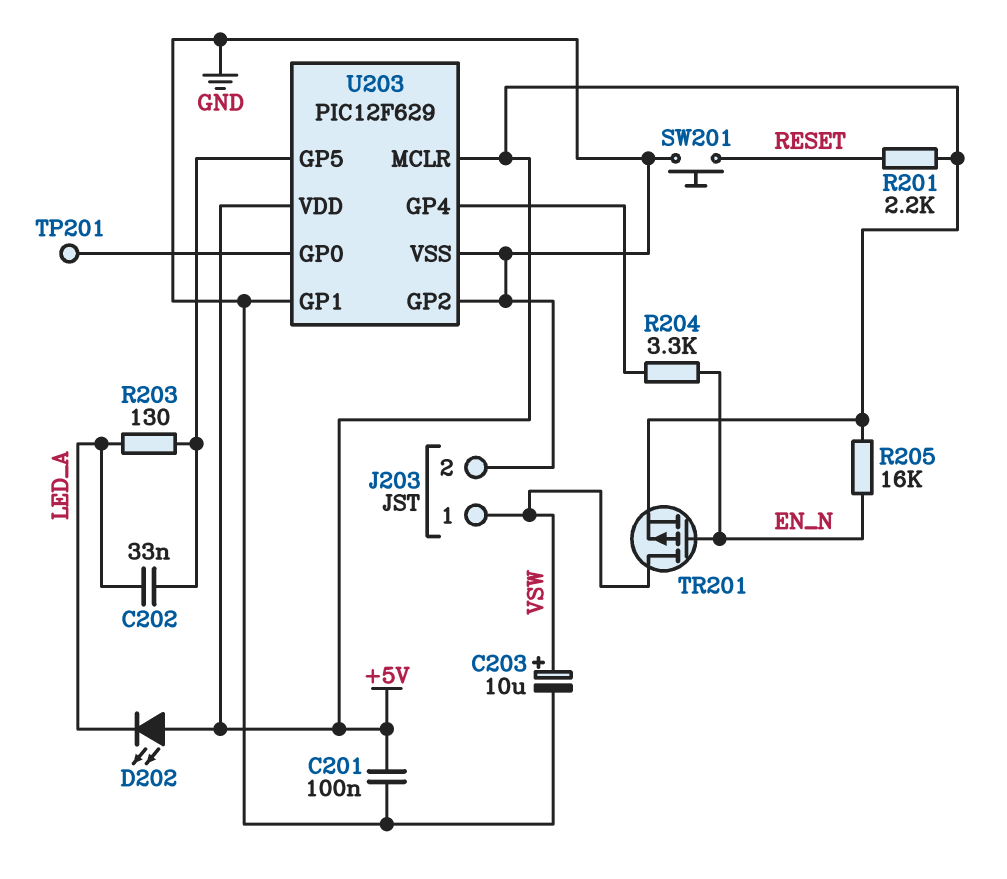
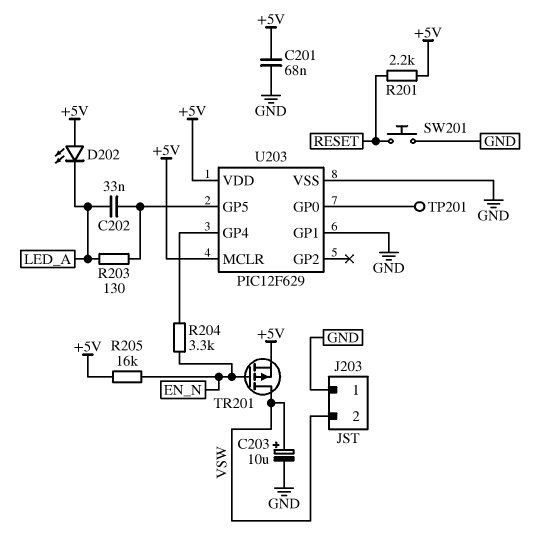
C201: 100nF (+5V, GND) -> 68nF (+5V, GND)
J203 pin 1: VSW -> GND
J203 pin 2: GND -> VSW
U203 pin GP2: GND -> none

